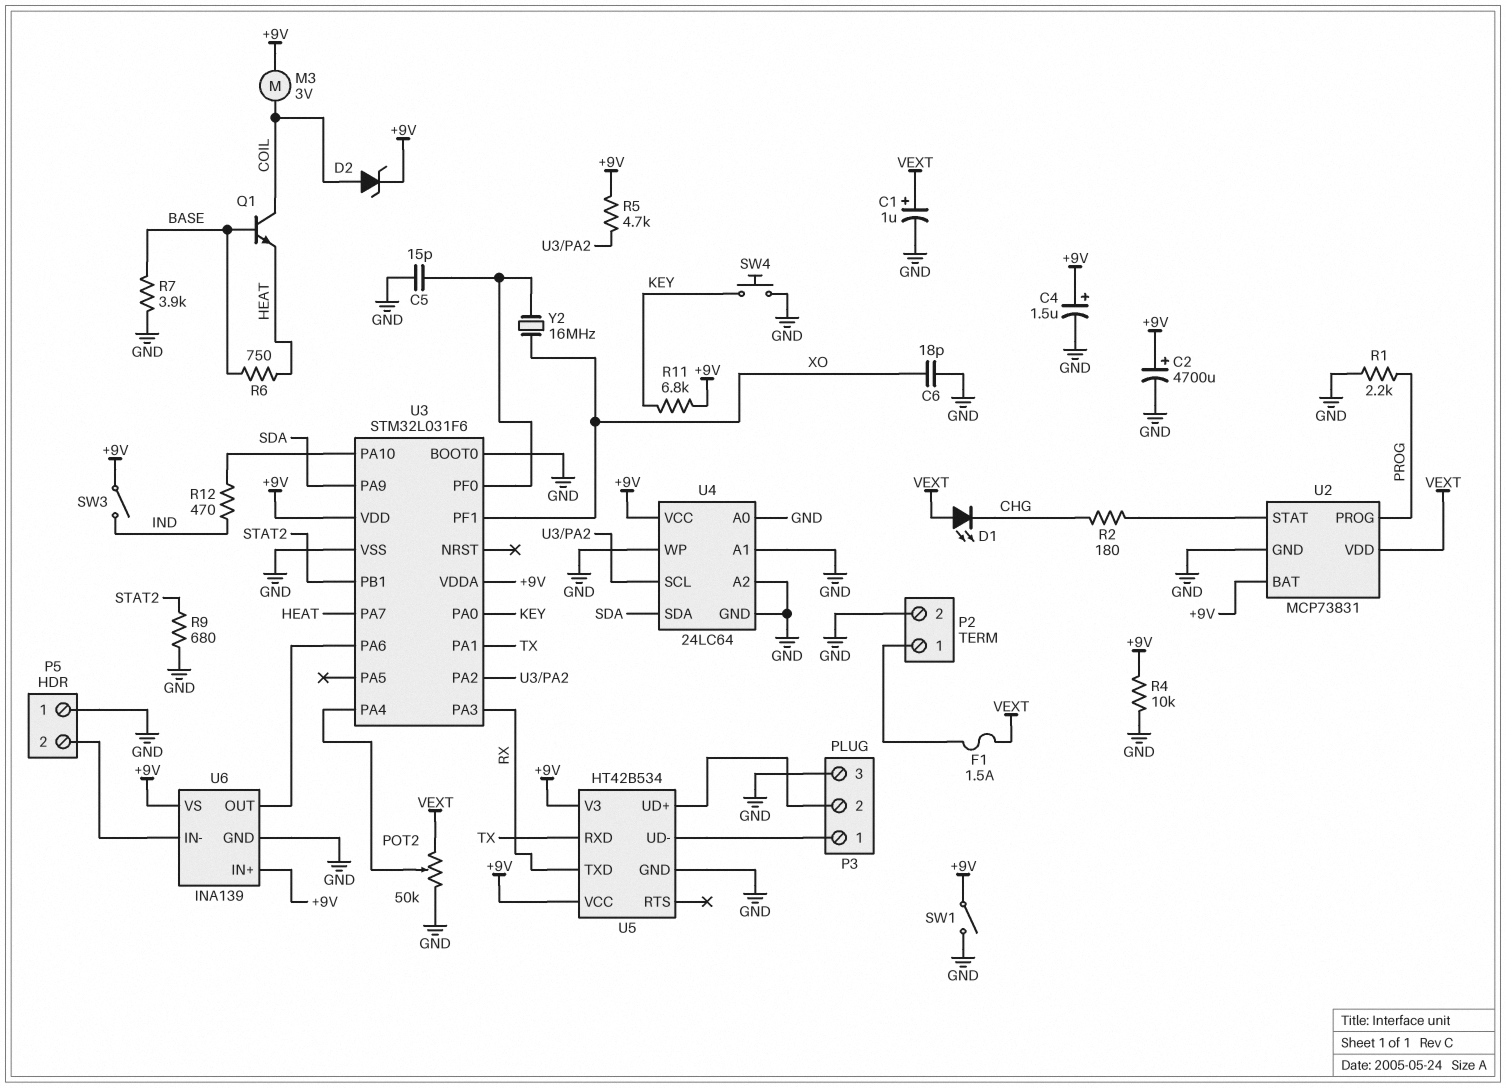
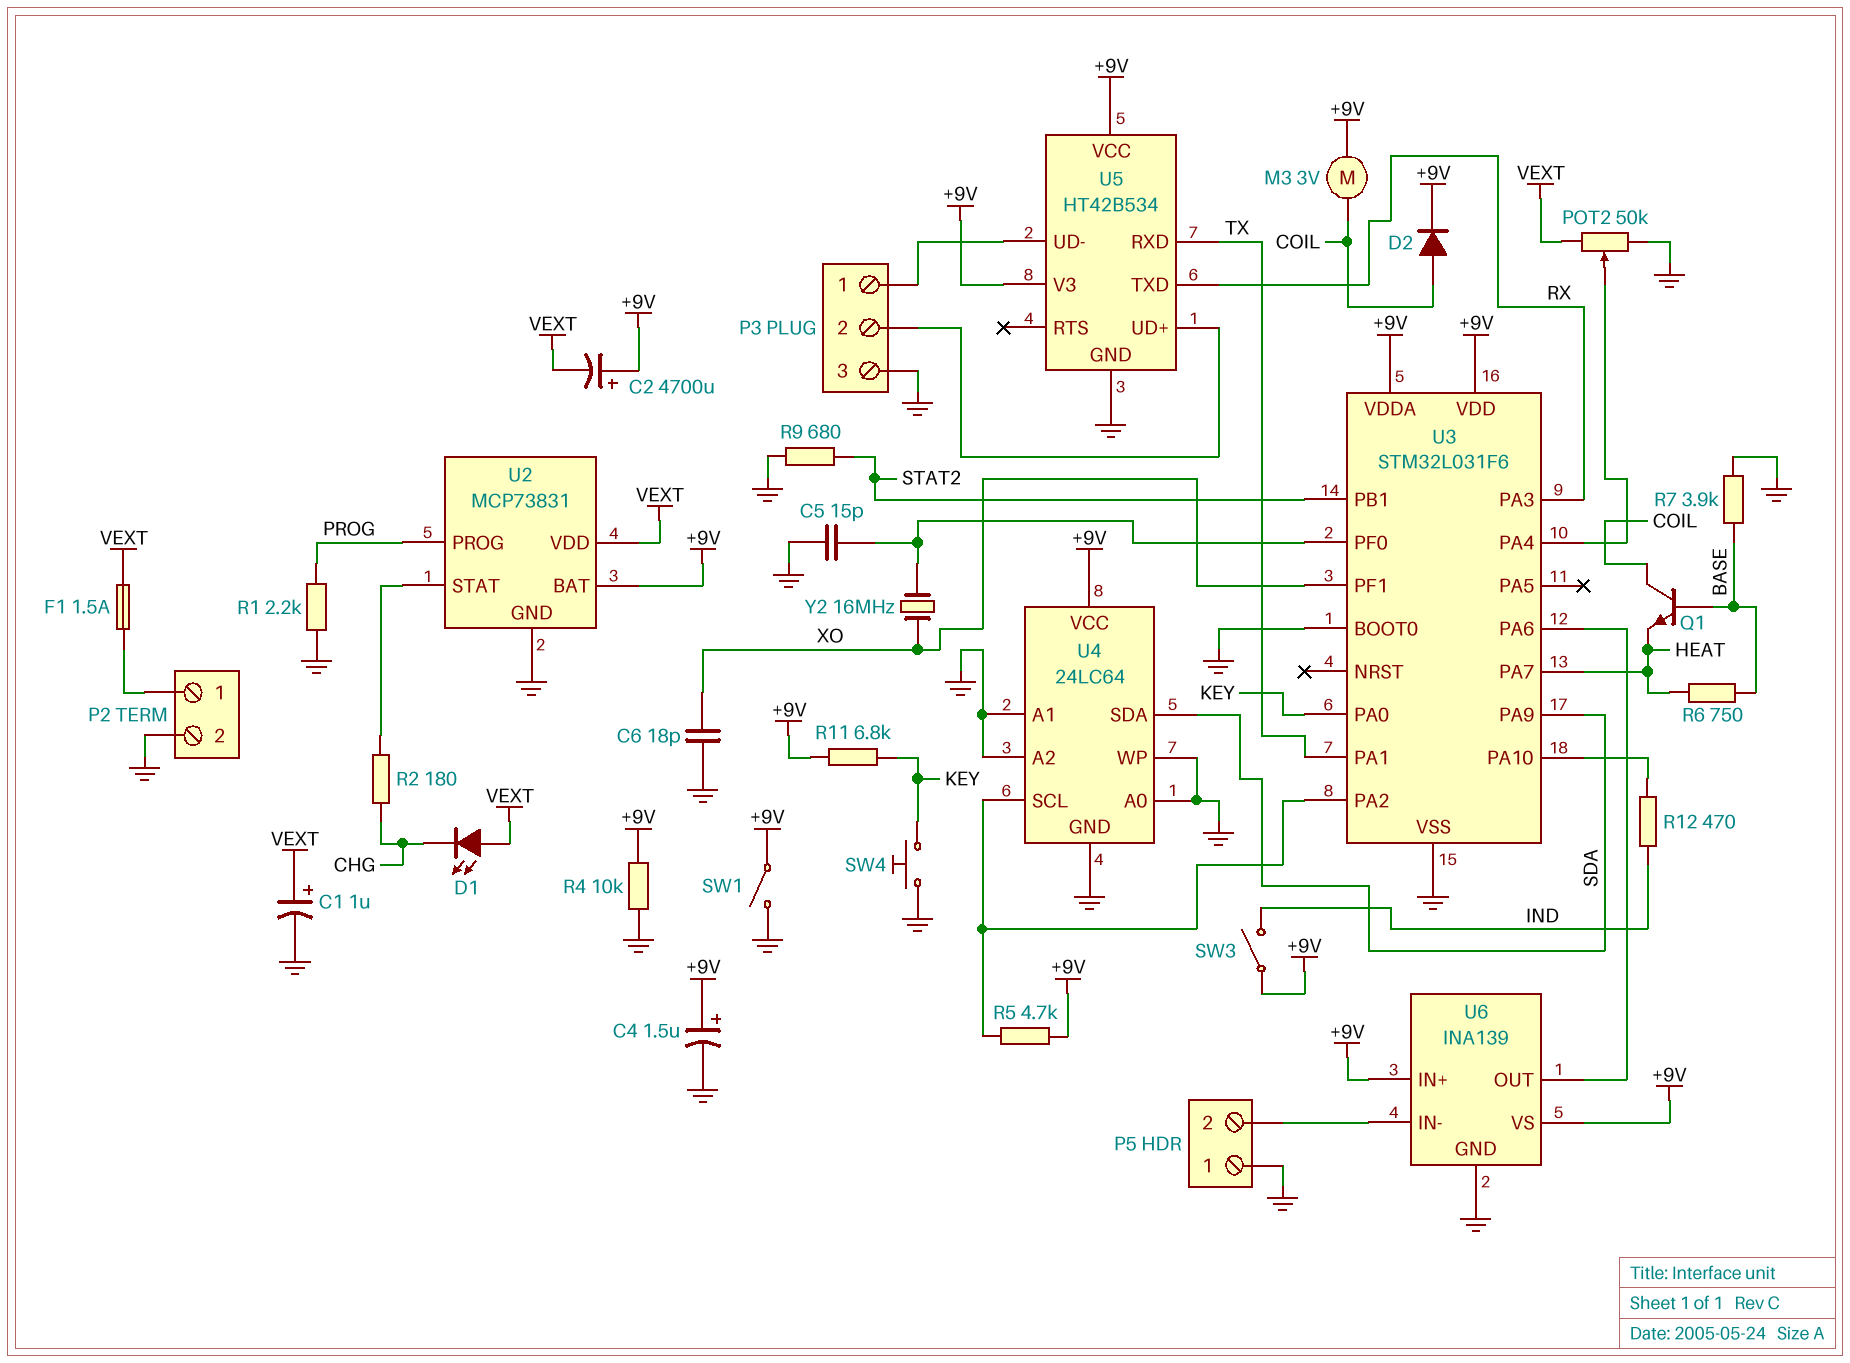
C2: 4700uF (plus +9V, minus GND) -> 4700uF (plus +9V, minus VEXT)
D2: zener (A COIL, K +9V) -> diode (A COIL, K +9V)

